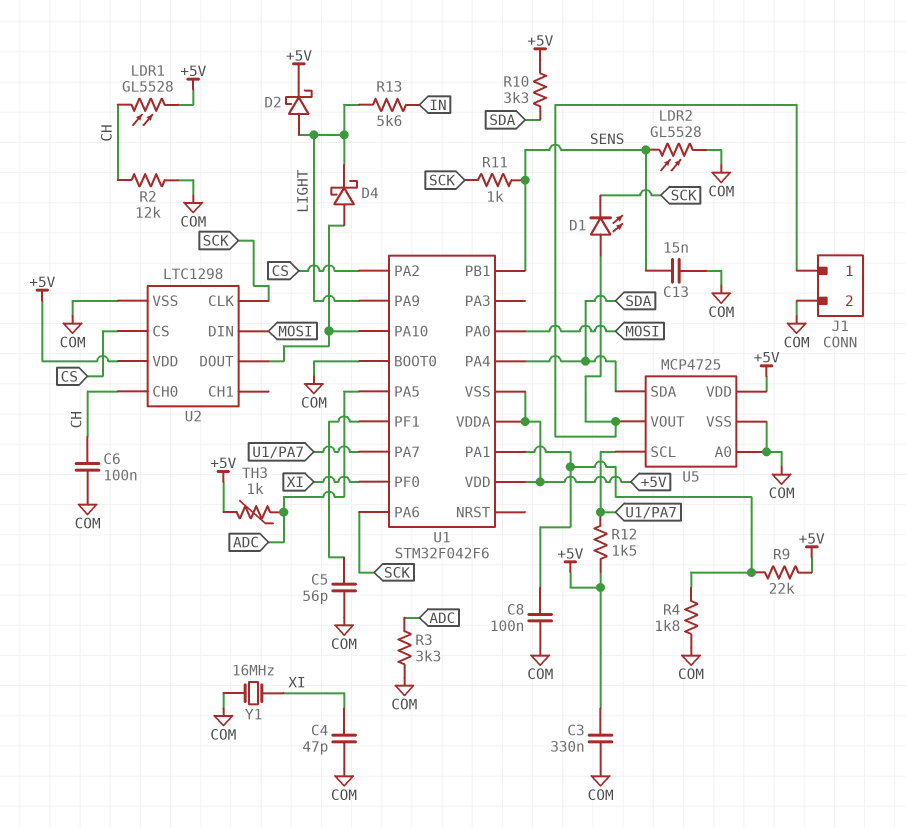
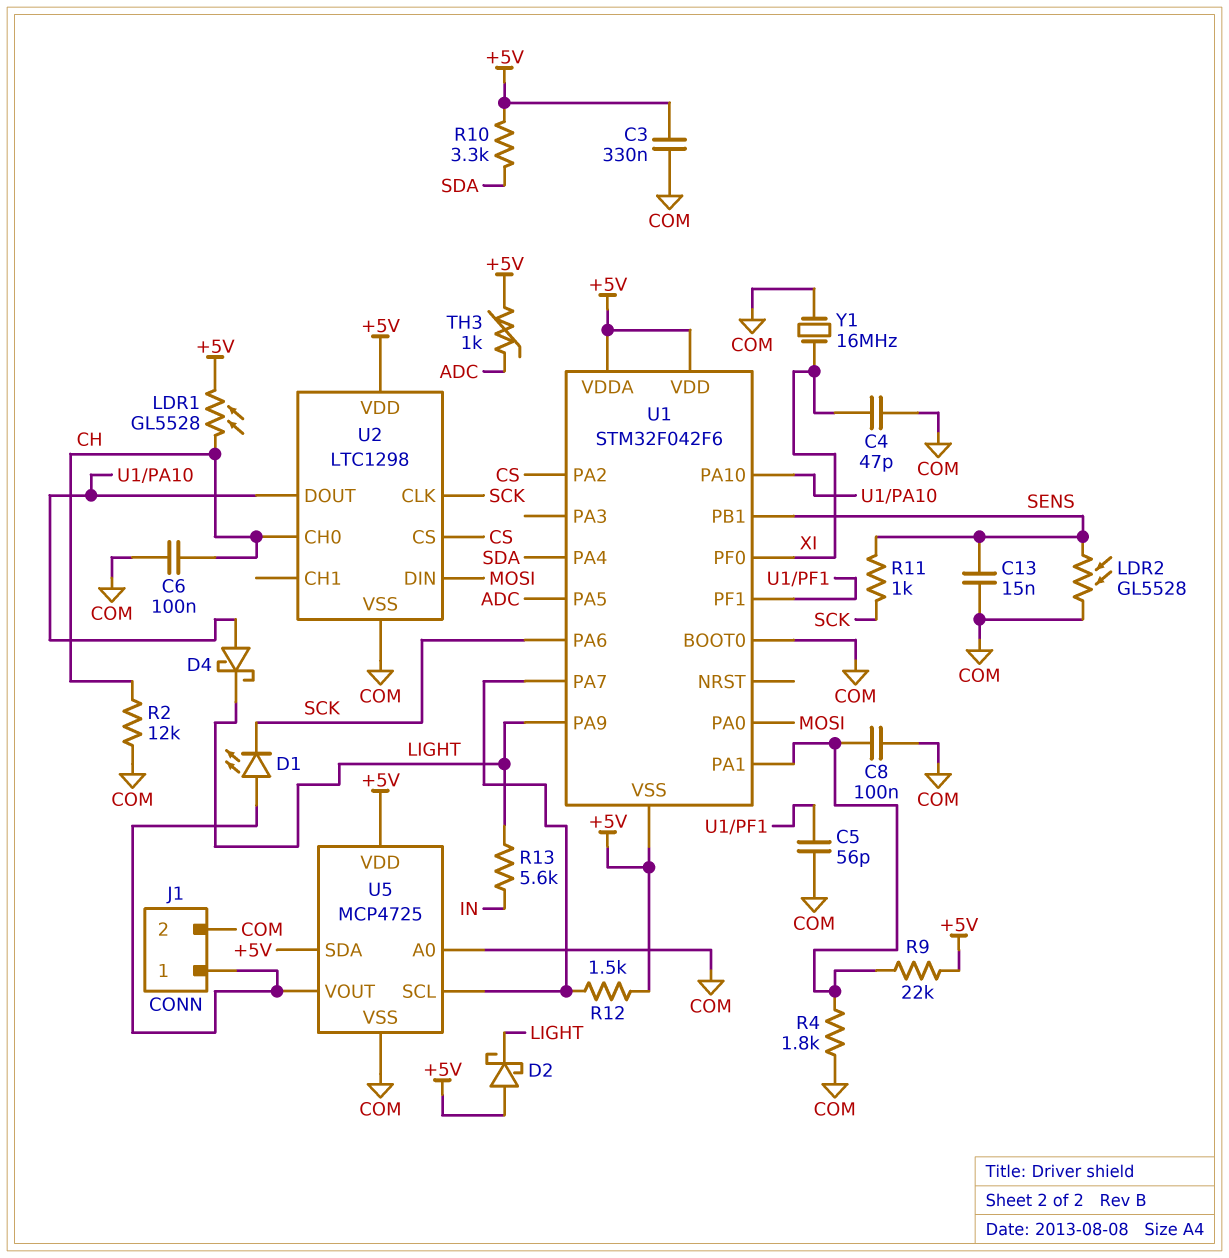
D2: schottky (A LIGHT, K +5V) -> schottky (A +5V, K LIGHT)
R3: 3.3k (ADC, COM) -> none
U5 pin SDA: SDA -> +5V

